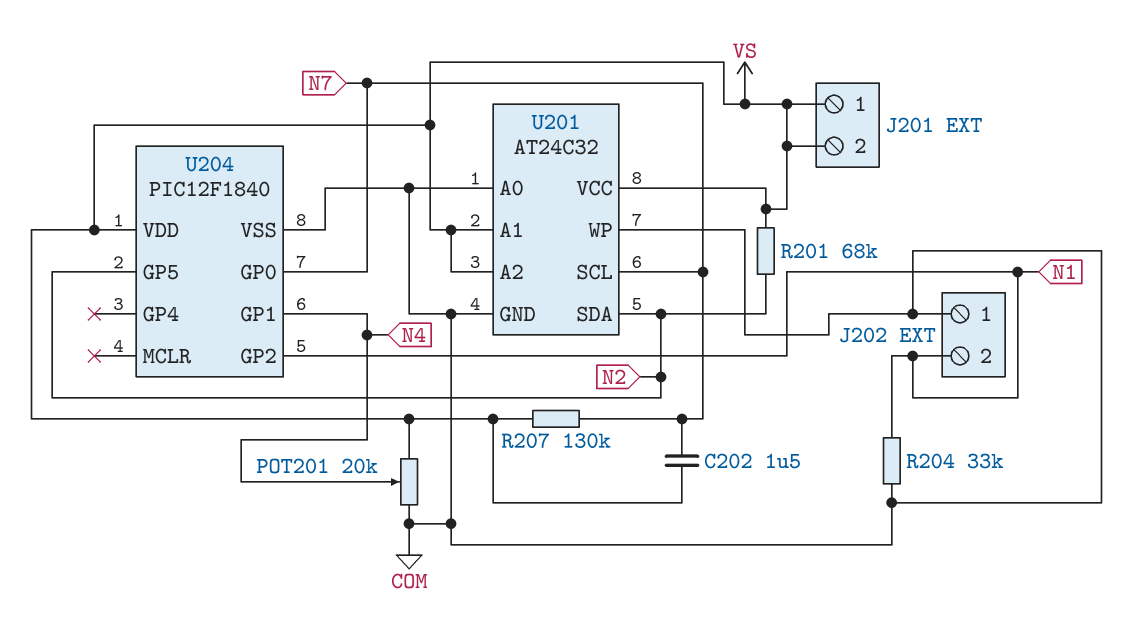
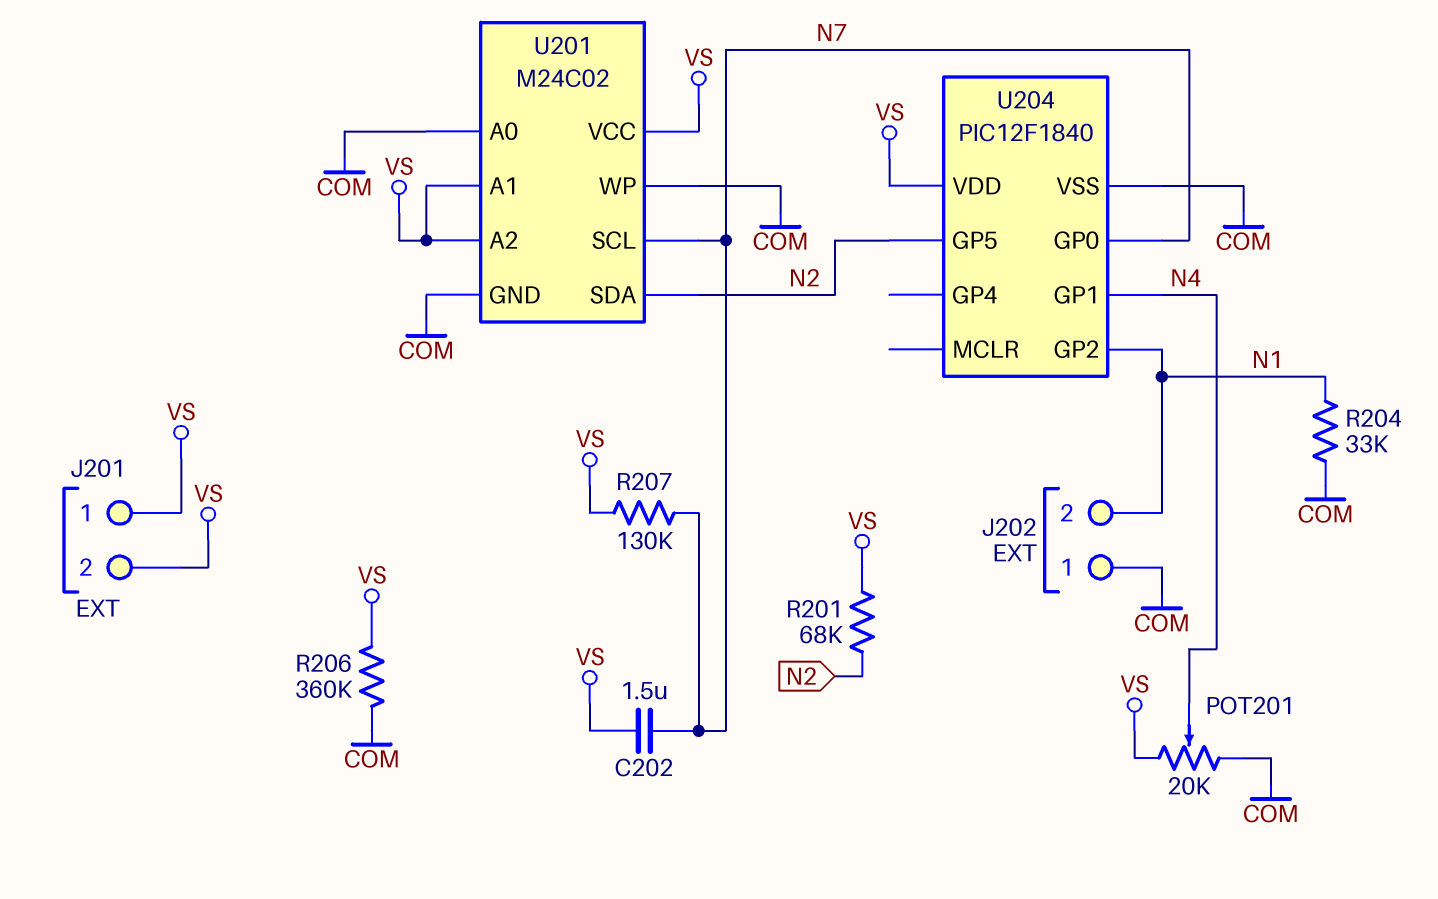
R206: none -> 360k (COM, VS)
U201: AT24C32 -> M24C02

